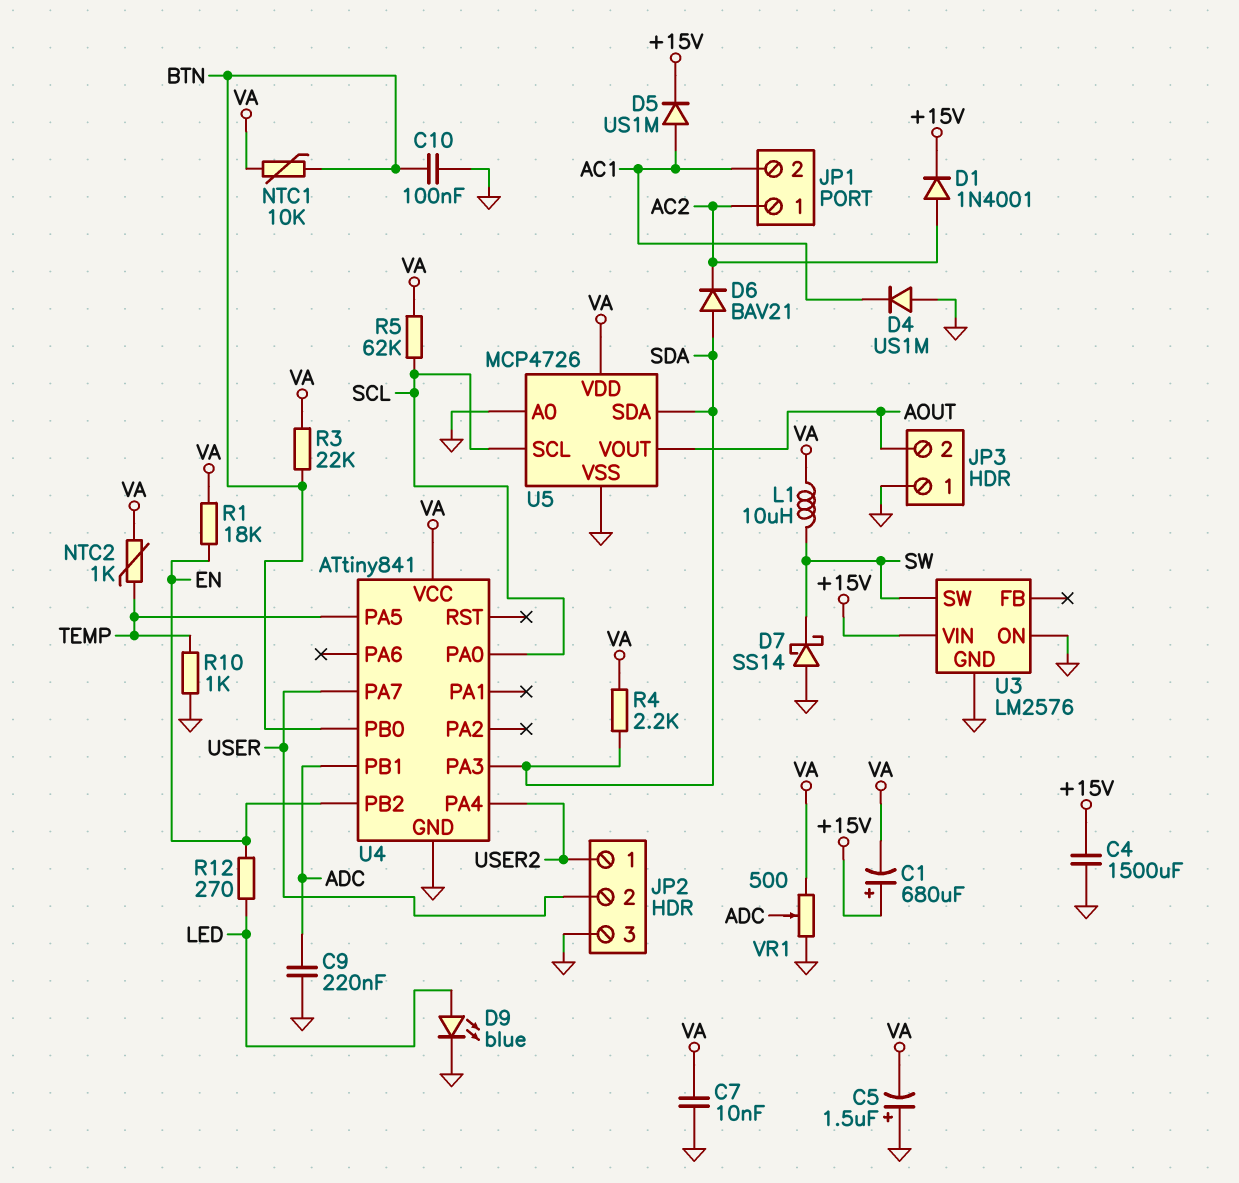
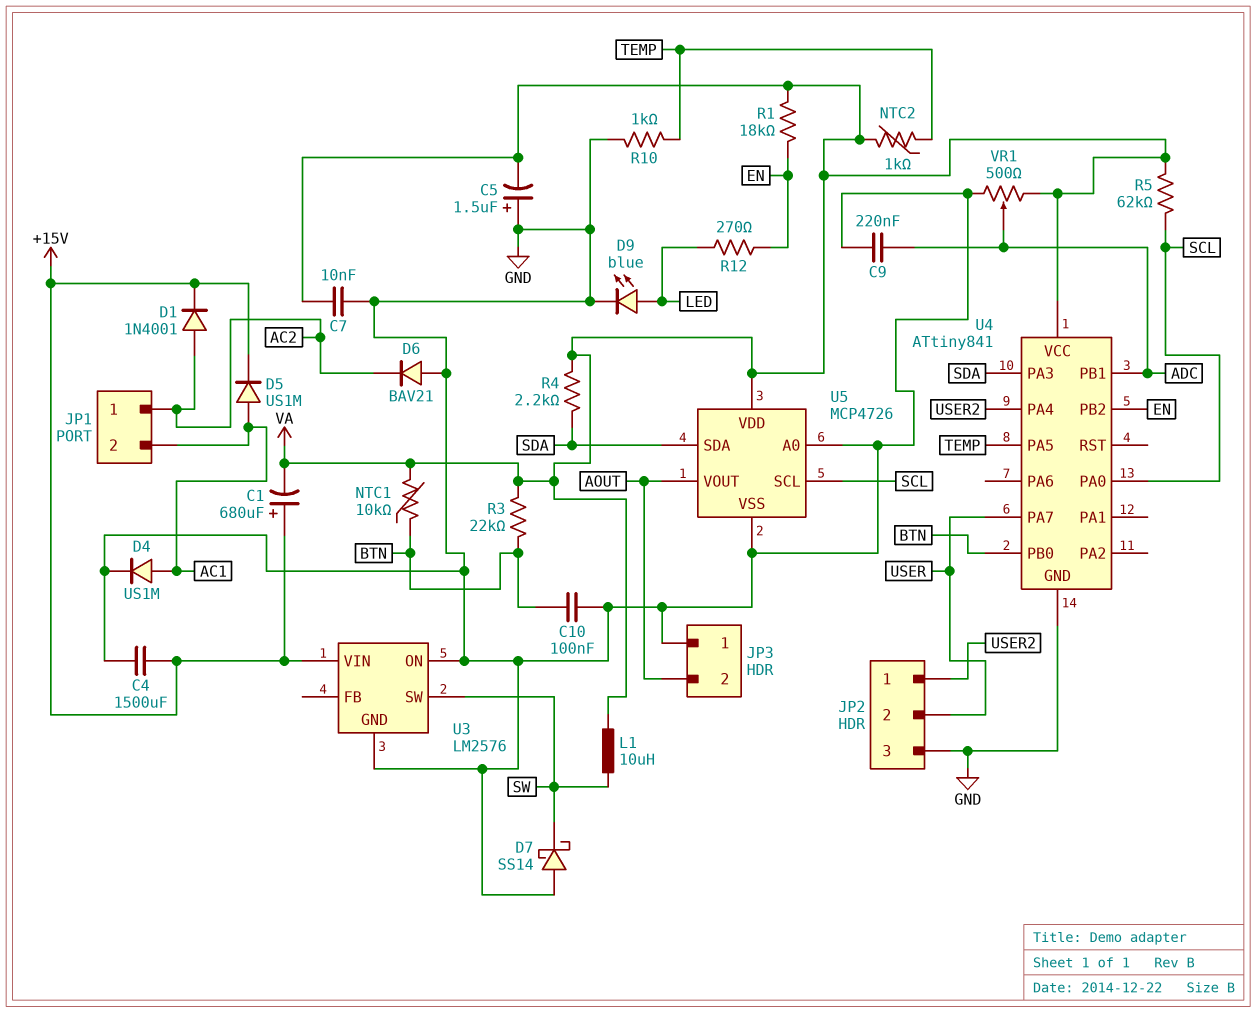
D4: diode US1M (A GND, K AC1) -> diode US1M (A AC1, K GND)
D6: diode BAV21 (A SDA, K AC2) -> diode BAV21 (A GND, K AC2)

